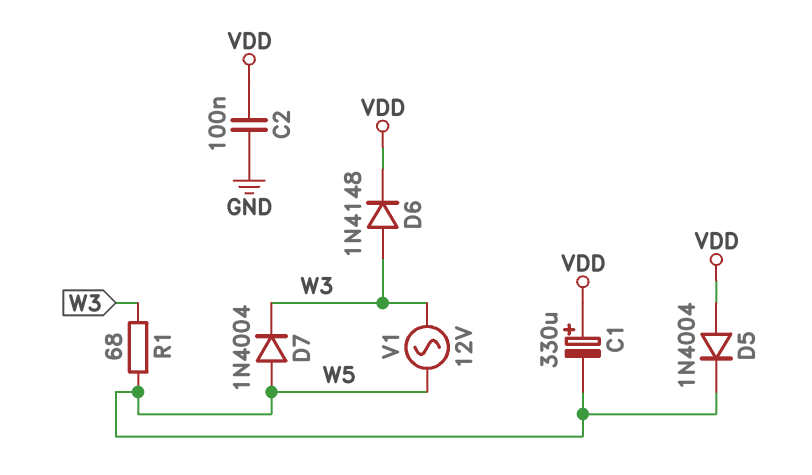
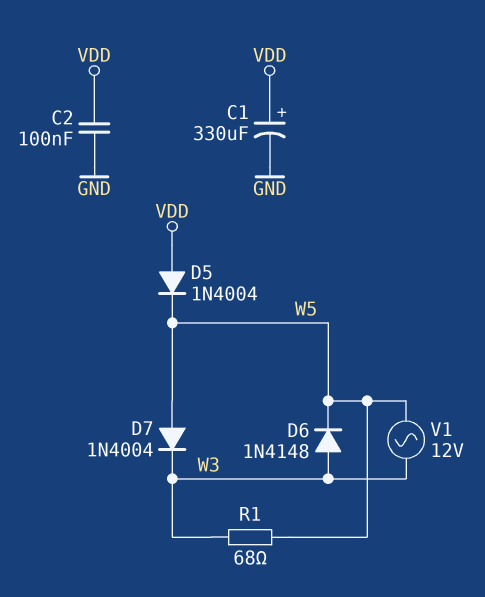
C1: 330uF (plus VDD, minus W5) -> 330uF (plus VDD, minus GND)
D6: diode 1N4148 (A W3, K VDD) -> diode 1N4148 (A W3, K W5)

